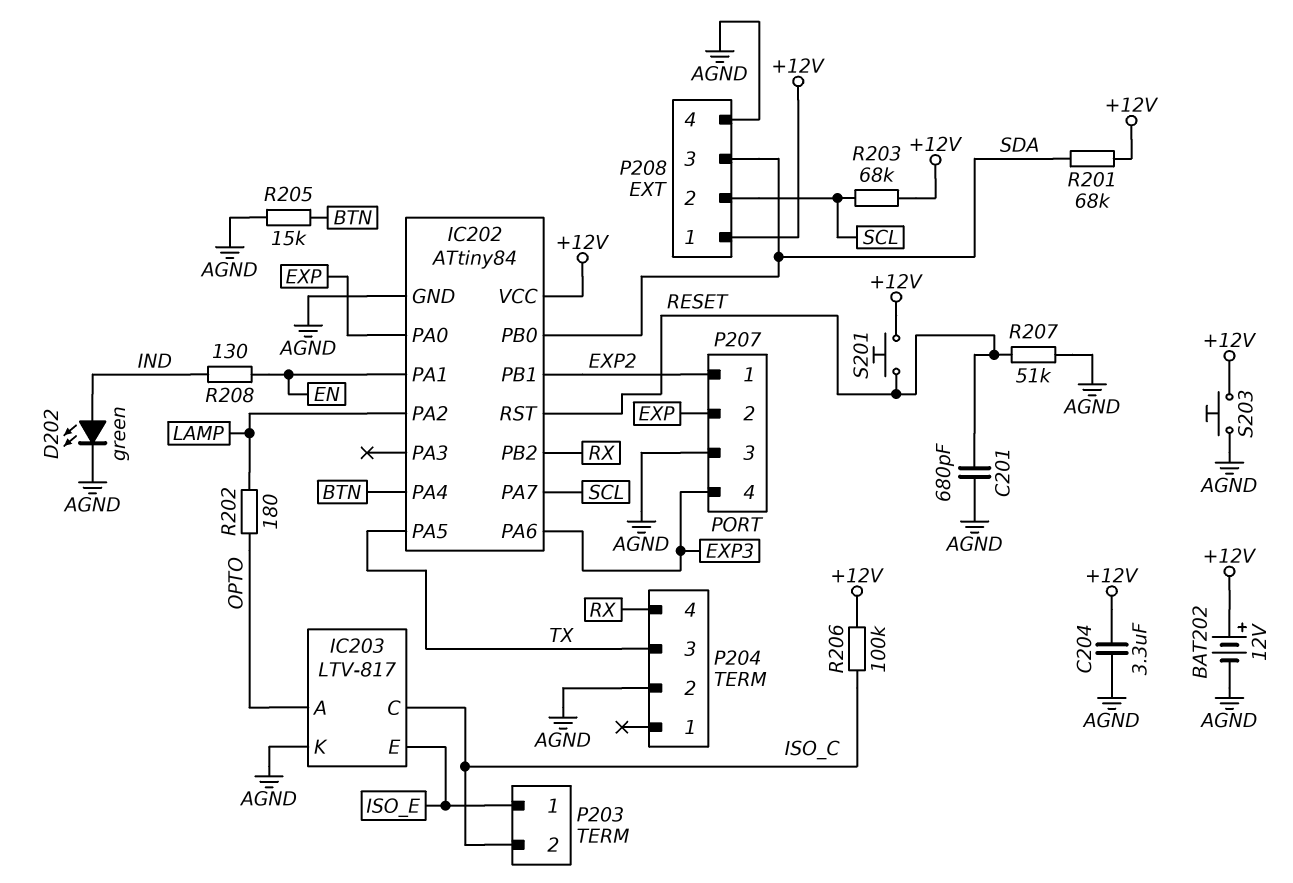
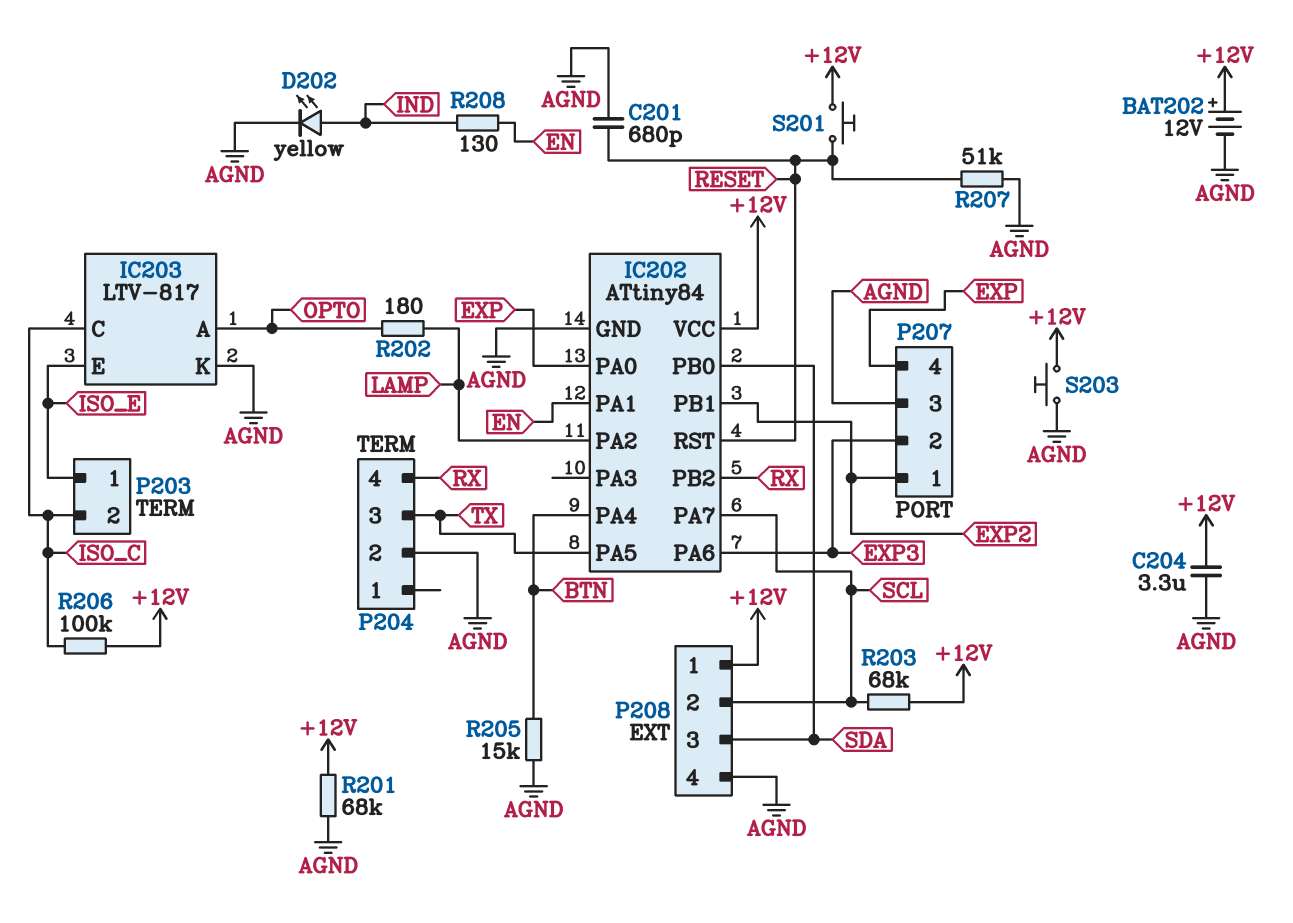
D202: LED green (A IND, K AGND) -> LED yellow (A IND, K AGND)
P207 pin 2: EXP -> EXP3
P207 pin 4: EXP3 -> EXP
R201: 68k (+12V, SDA) -> 68k (+12V, AGND)

